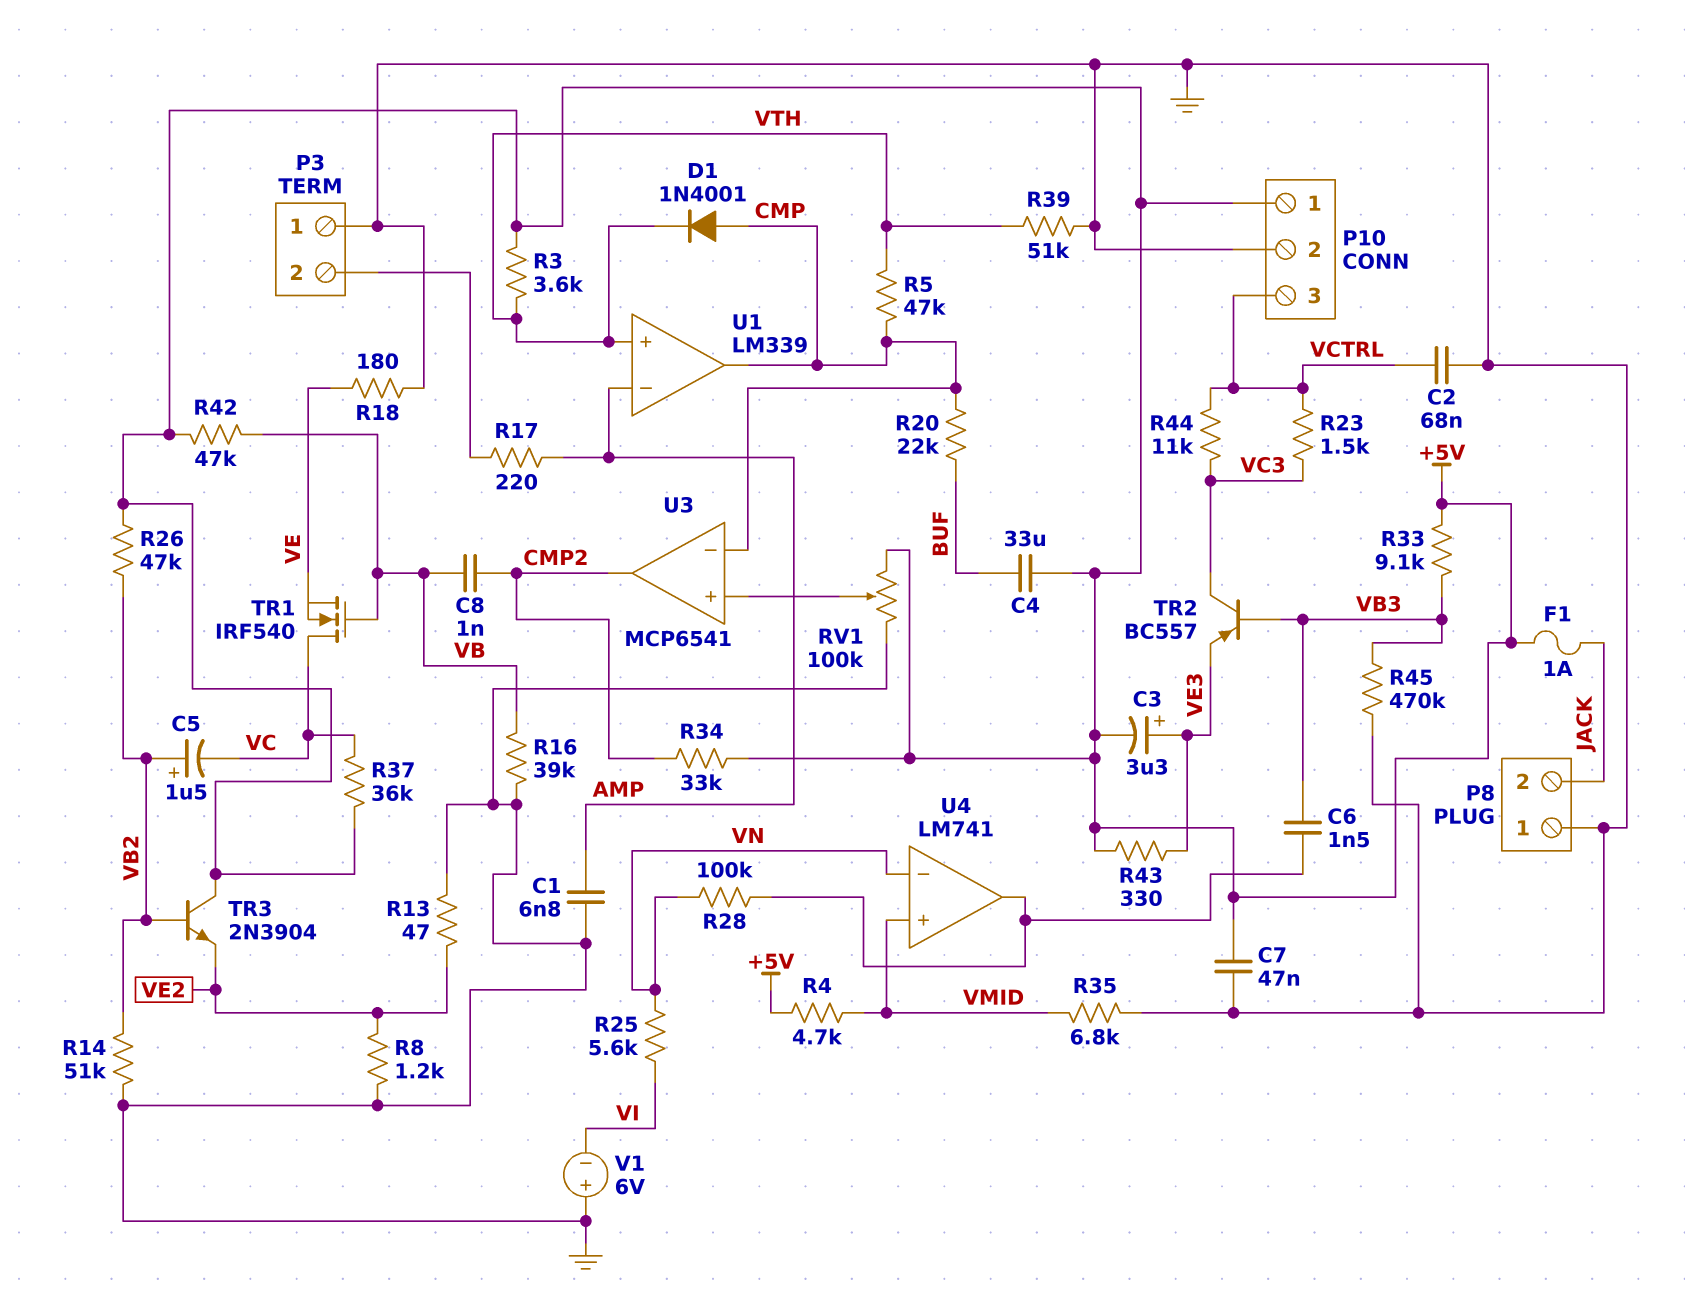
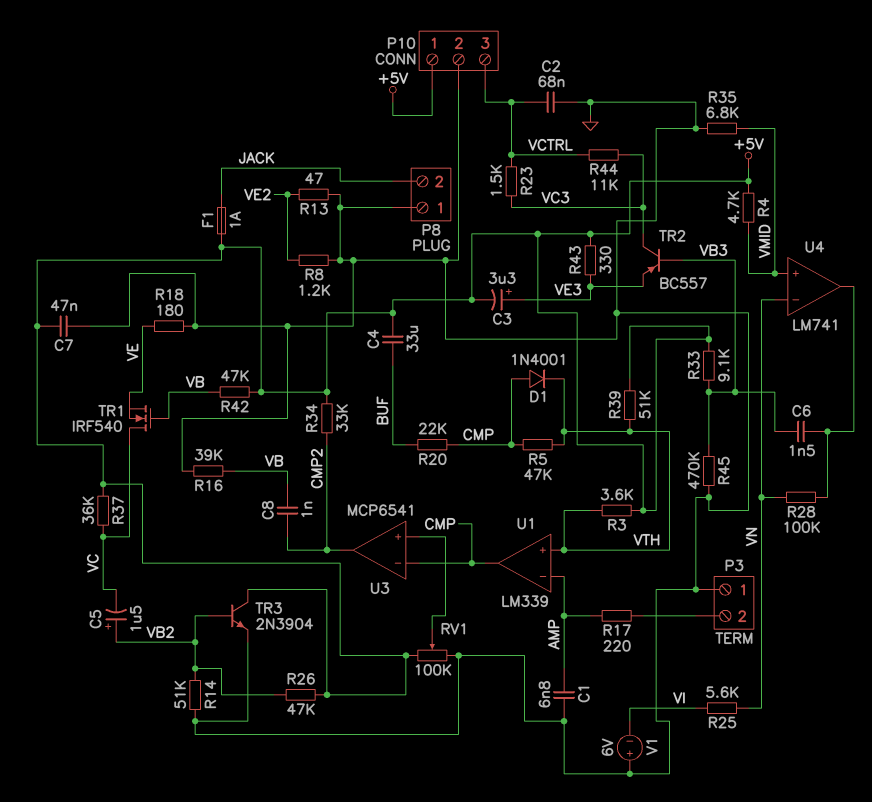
R39: 51k (GND, VTH) -> 51k (+5V, VTH)
TR3: NPN 2N3904 (B VB2, C +5V, E VE2) -> NPN 2N3904 (B VB2, C +5V, E GND)

